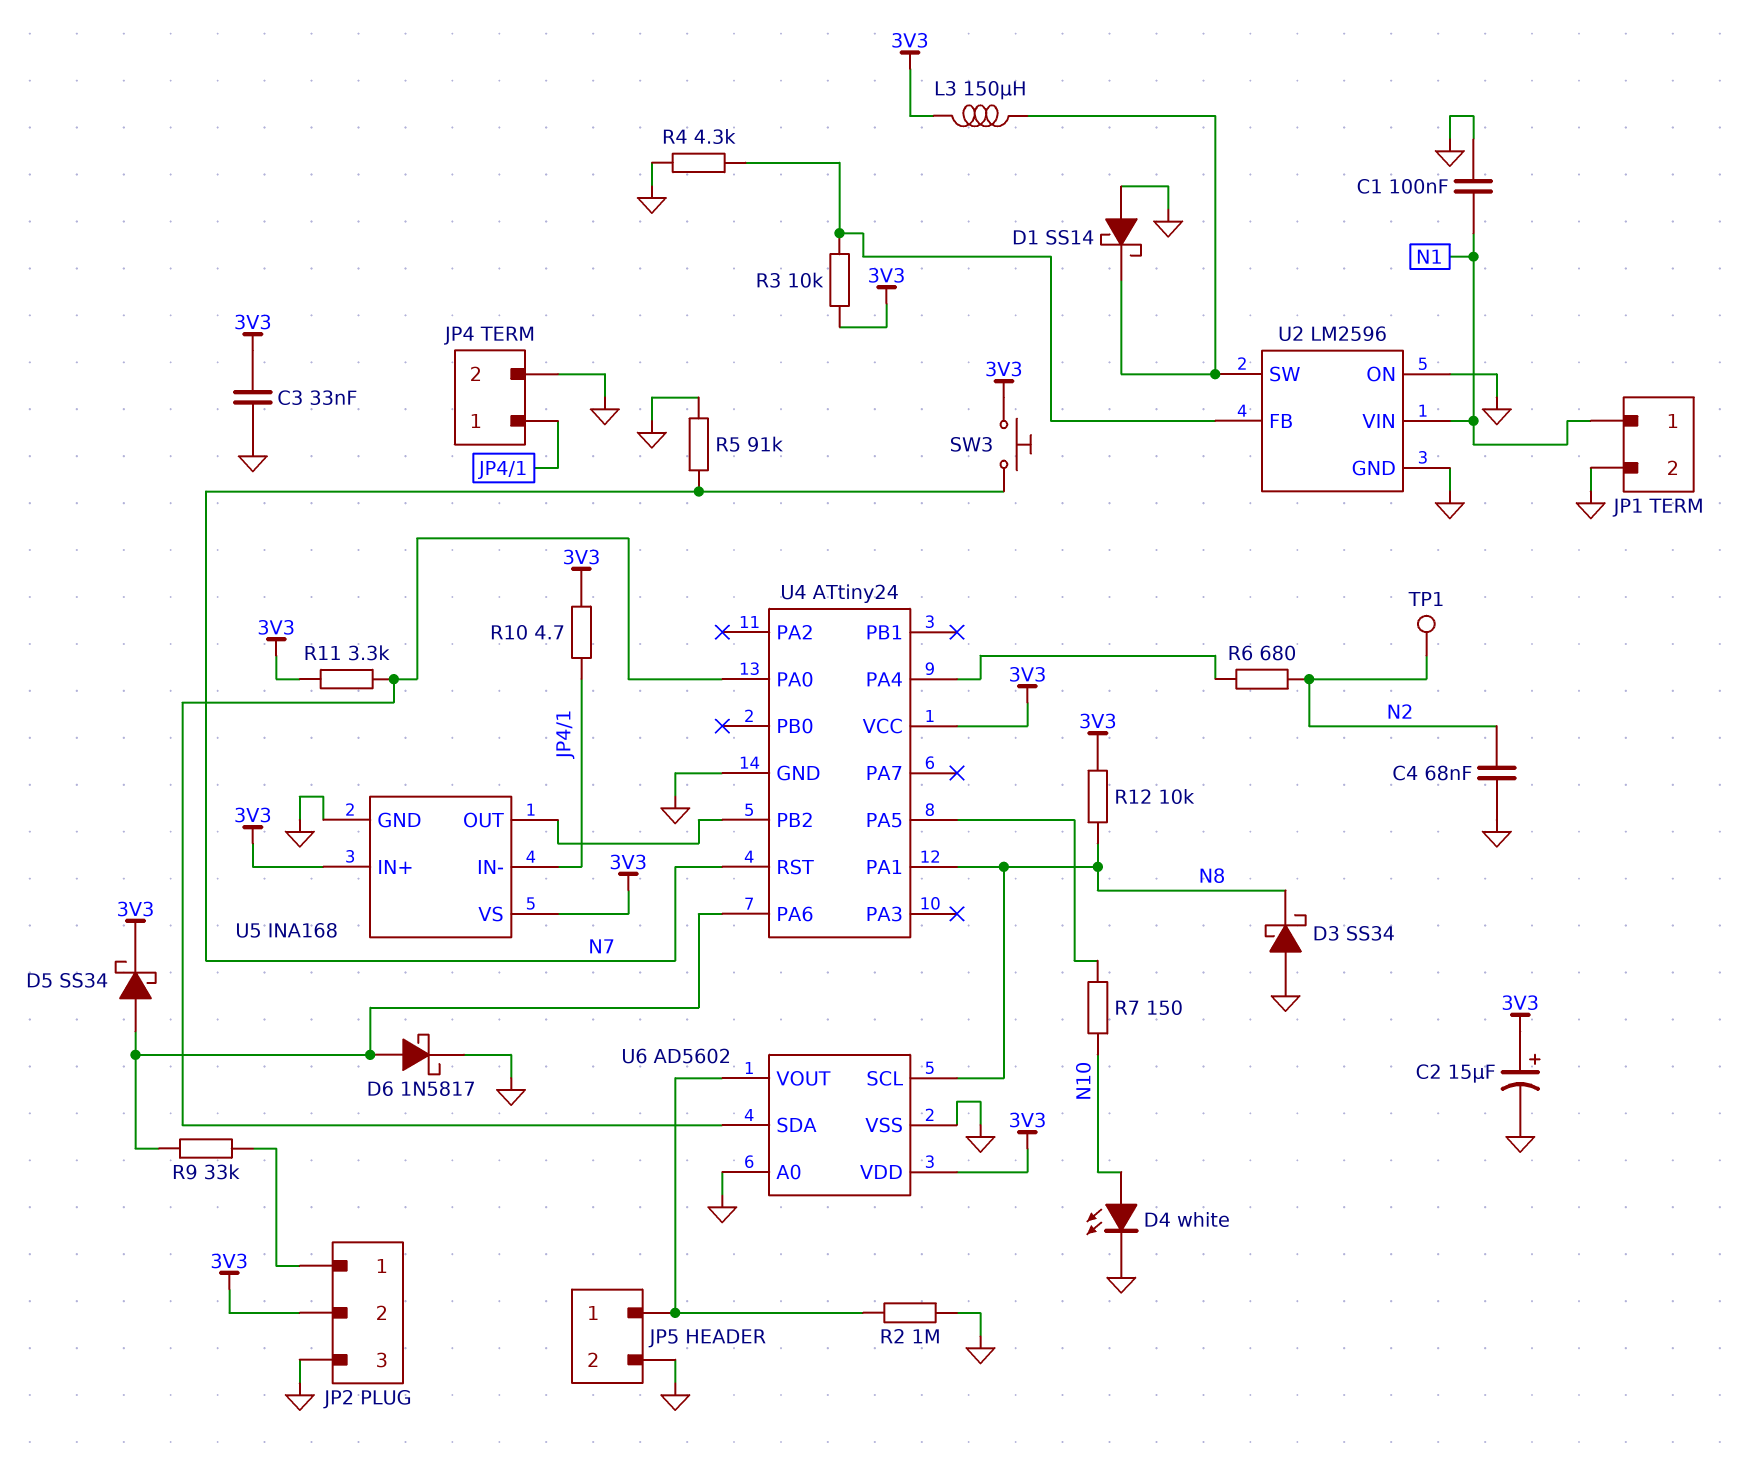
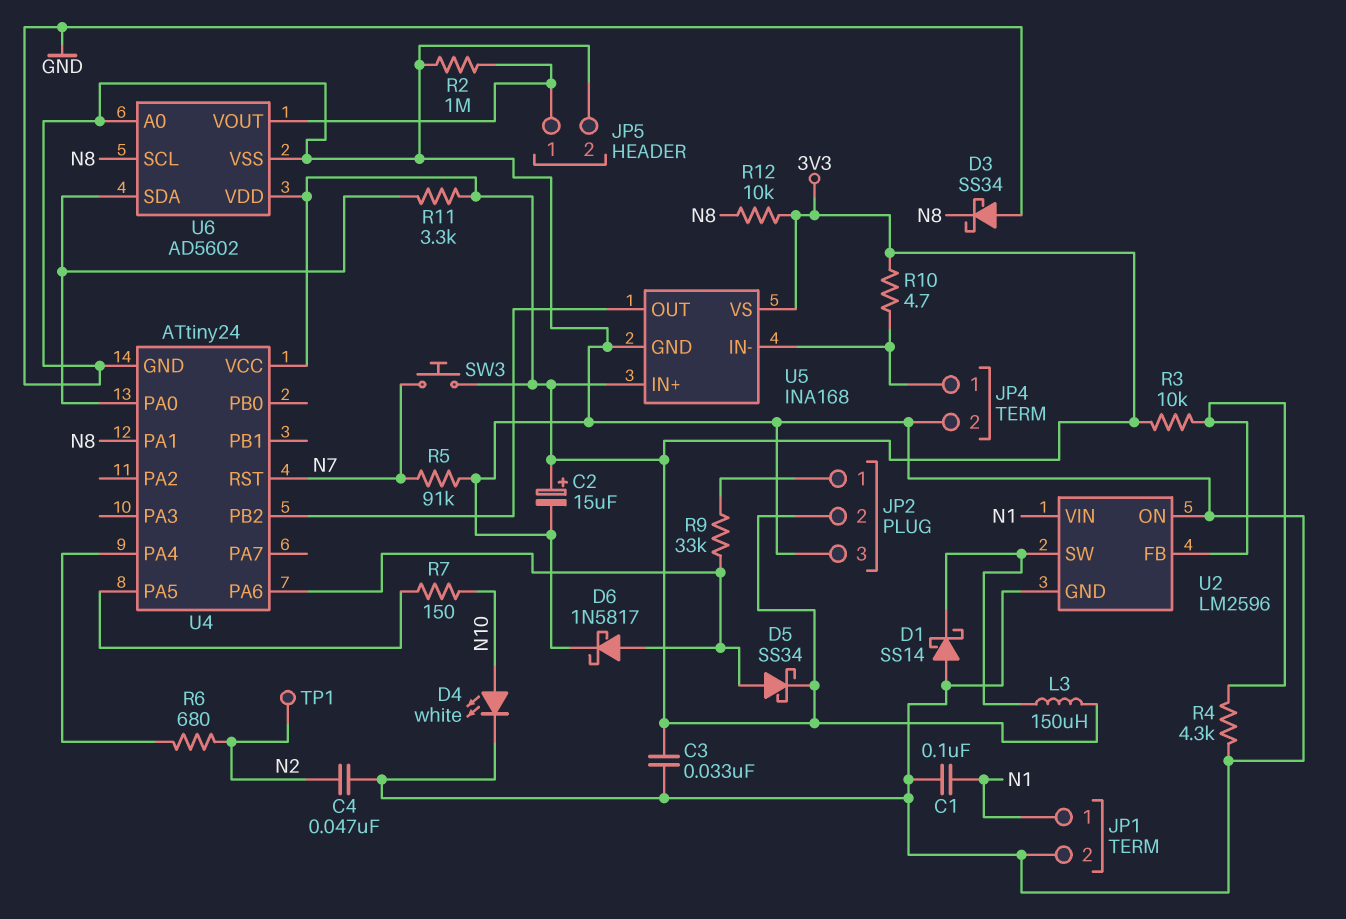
C4: 68nF (GND, N2) -> 47nF (GND, N2)

